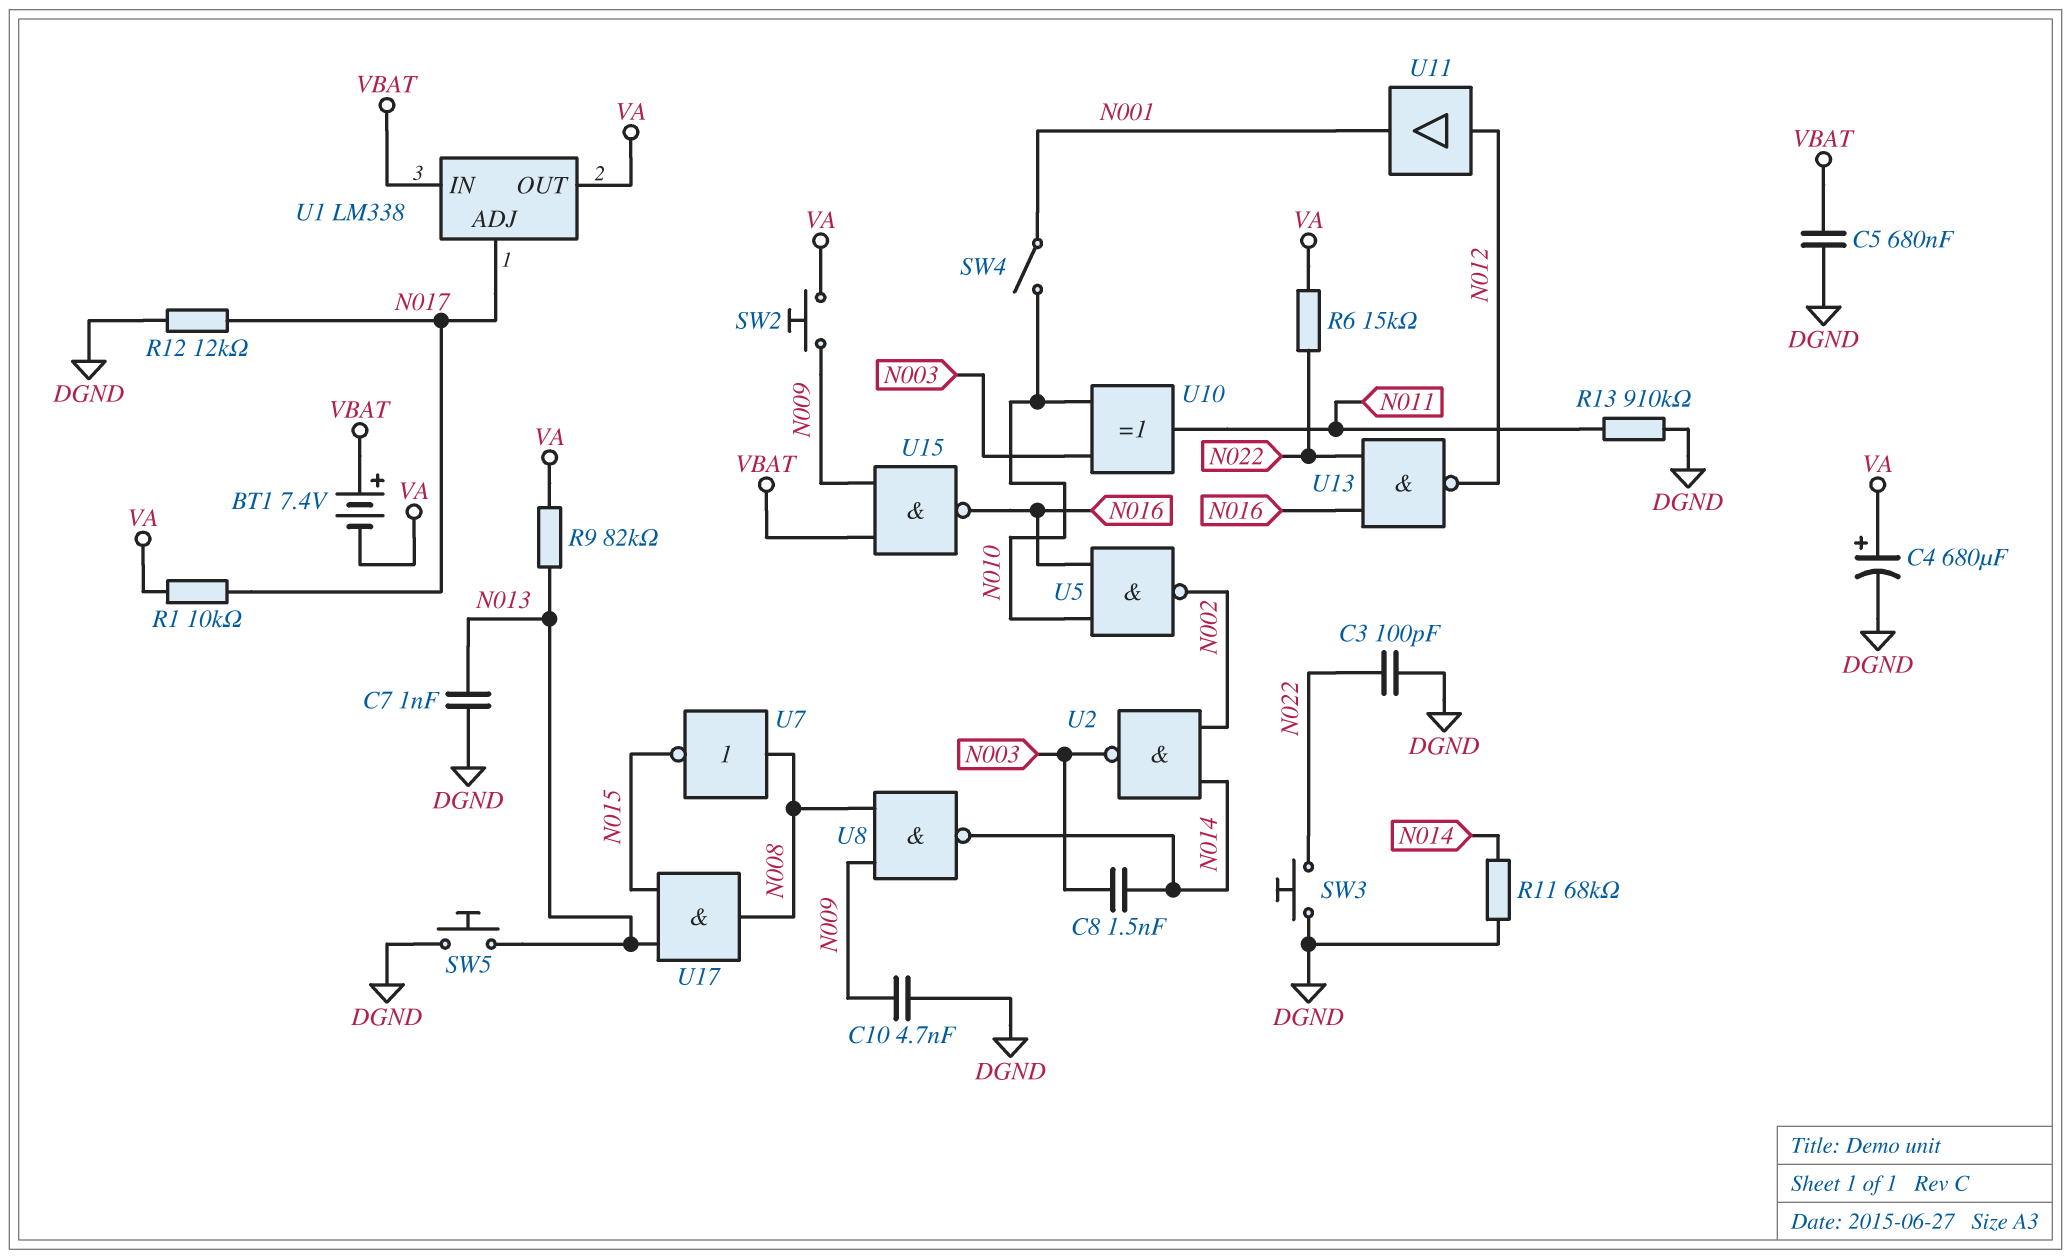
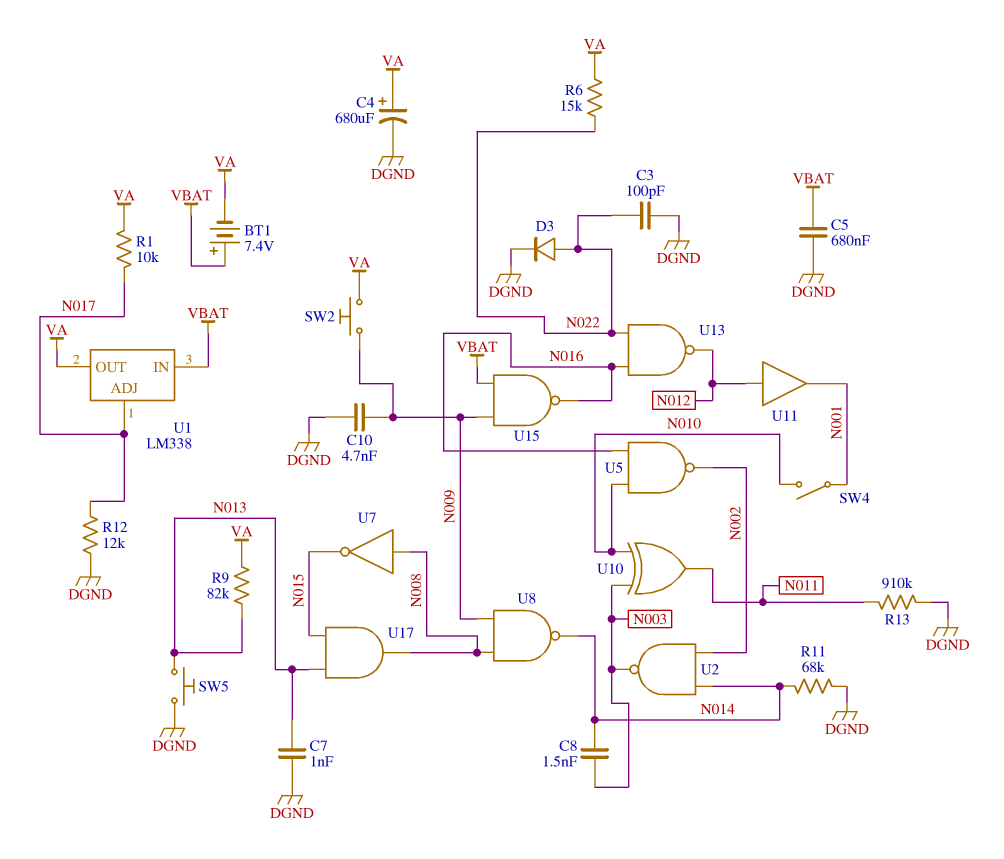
D3: none -> diode (A N022, K DGND)
SW3: button (DGND, N022) -> none

